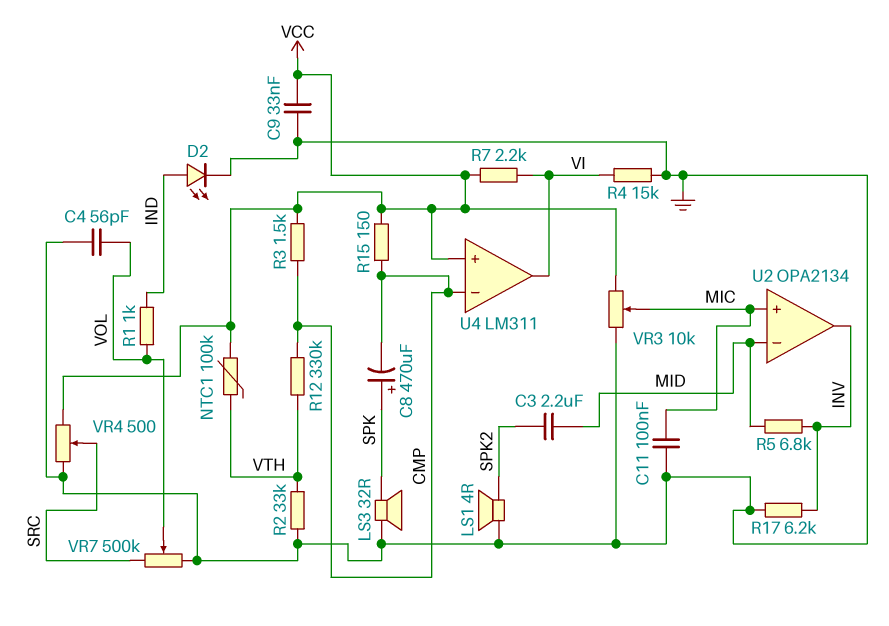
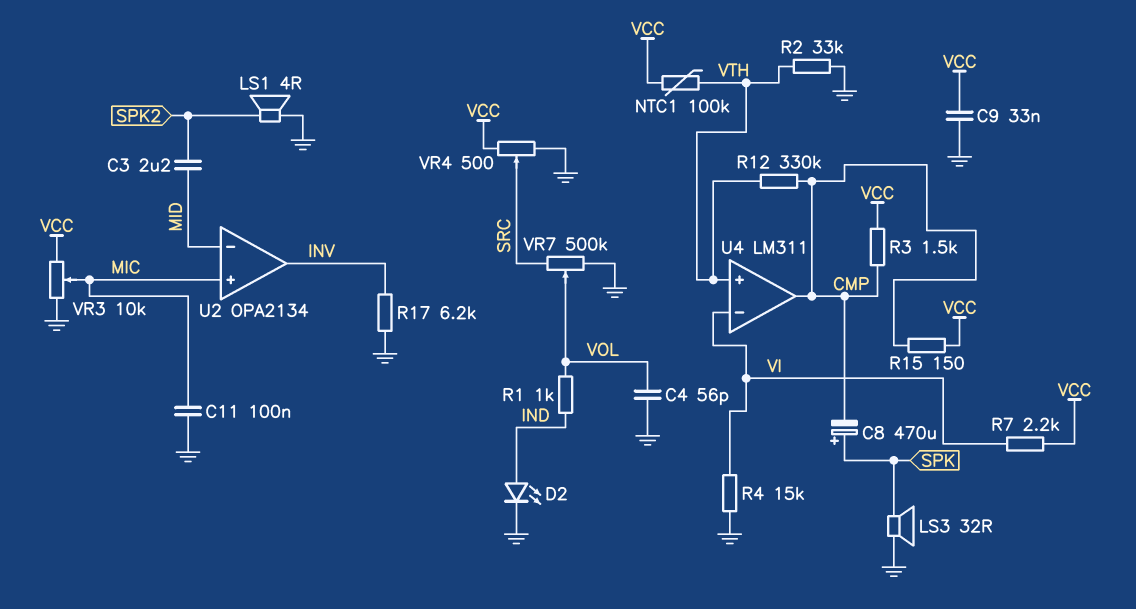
R5: 6.8k (INV, MID) -> none
U4 pin in+: VCC -> VTH
U4 pin in-: CMP -> VI
U4 pin out: VI -> CMP

